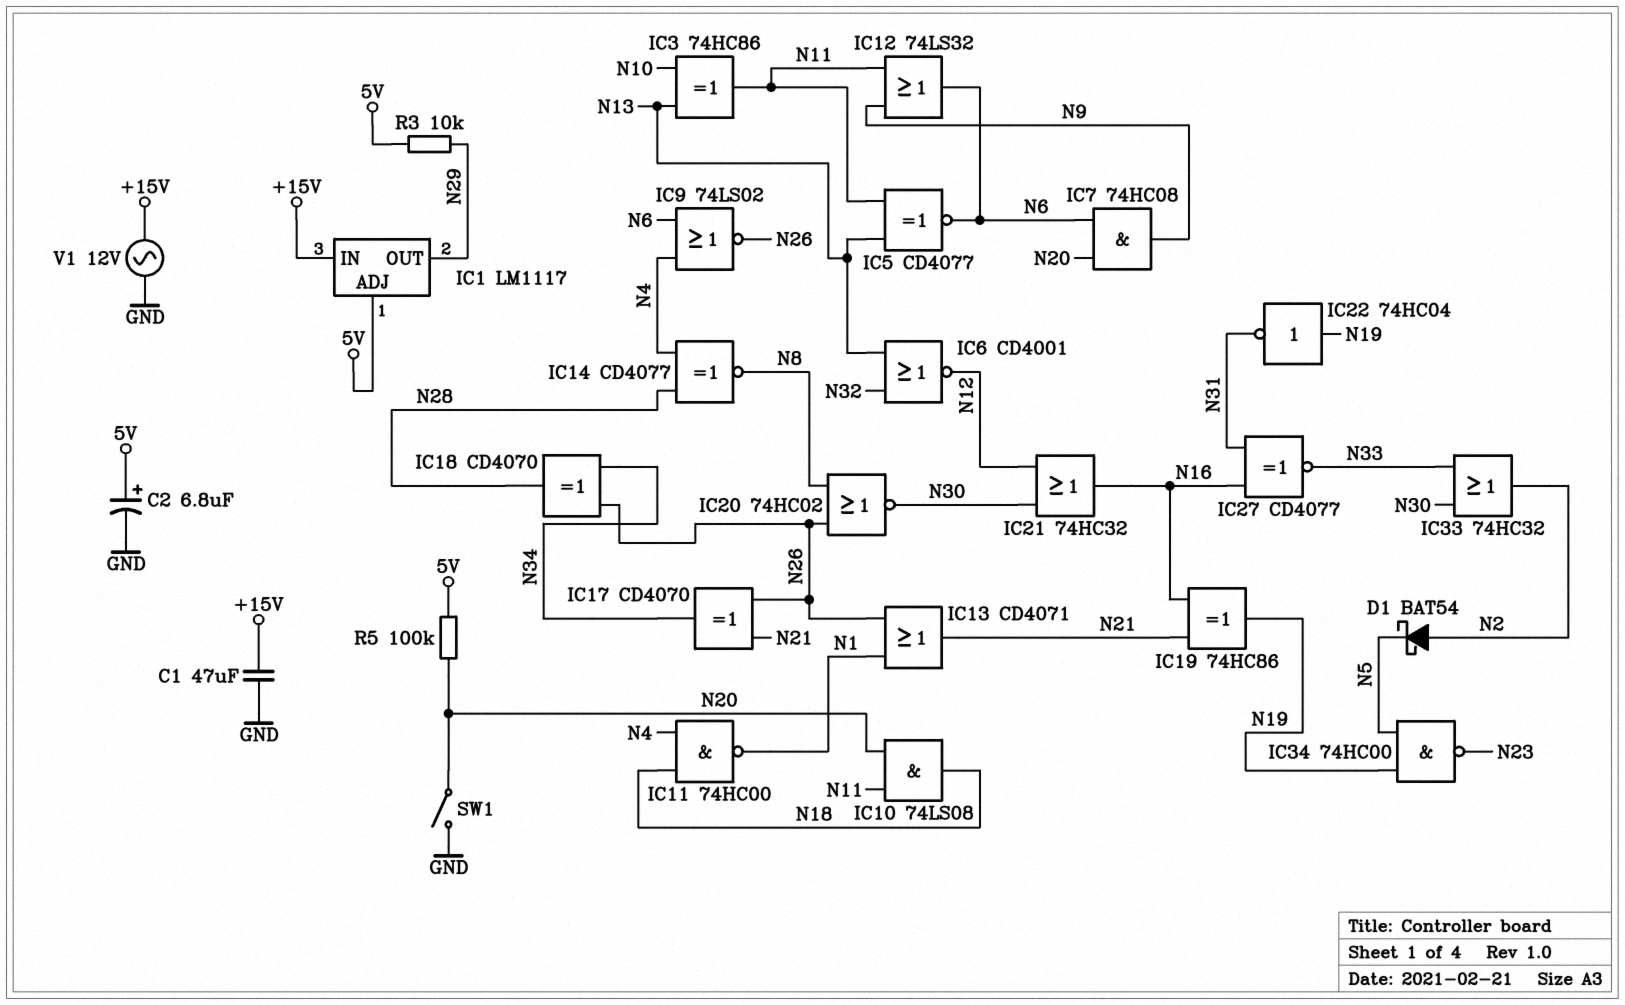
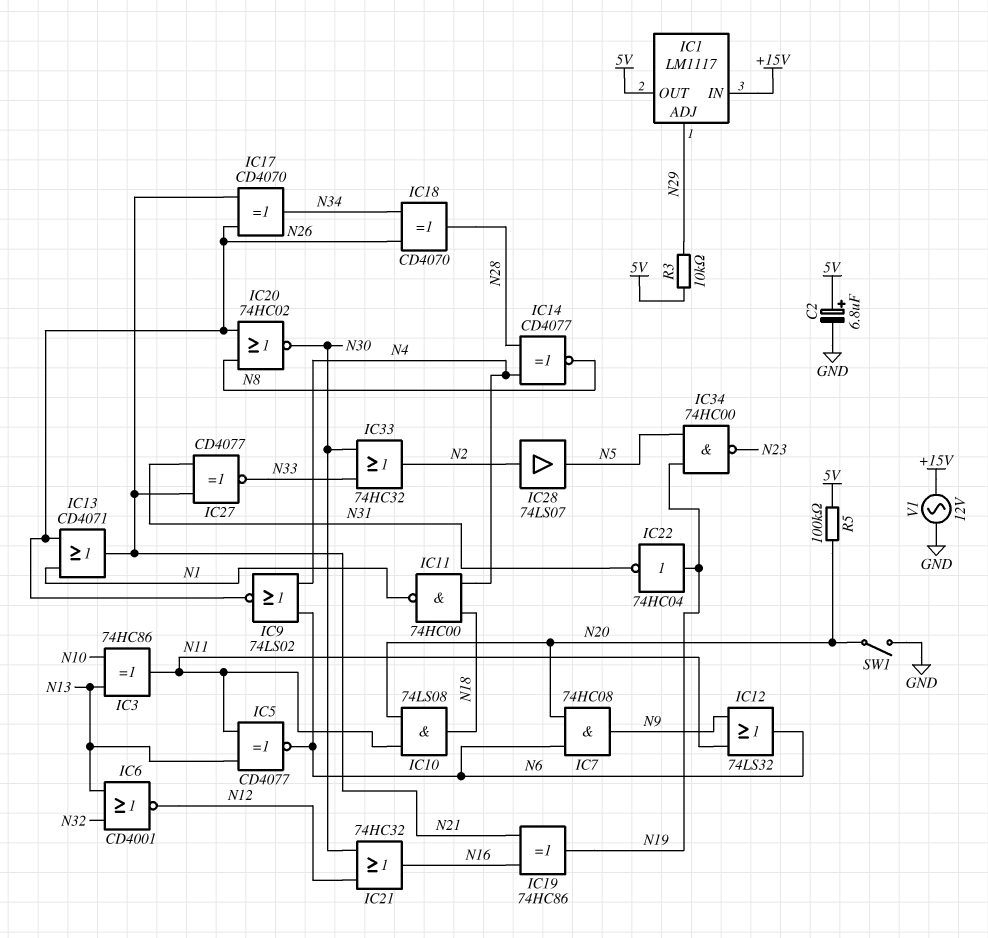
C1: 47uF (+15V, GND) -> none
D1: schottky BAT54 (A N2, K N5) -> none
IC1 pin ADJ: 5V -> N29
IC1 pin OUT: N29 -> 5V
IC27: XNOR CD4077 (in N16, in N31, out N33) -> XNOR CD4077 (in N21, in N31, out N33)
IC28: none -> buffer 74LS07 (in N2, out N5)

